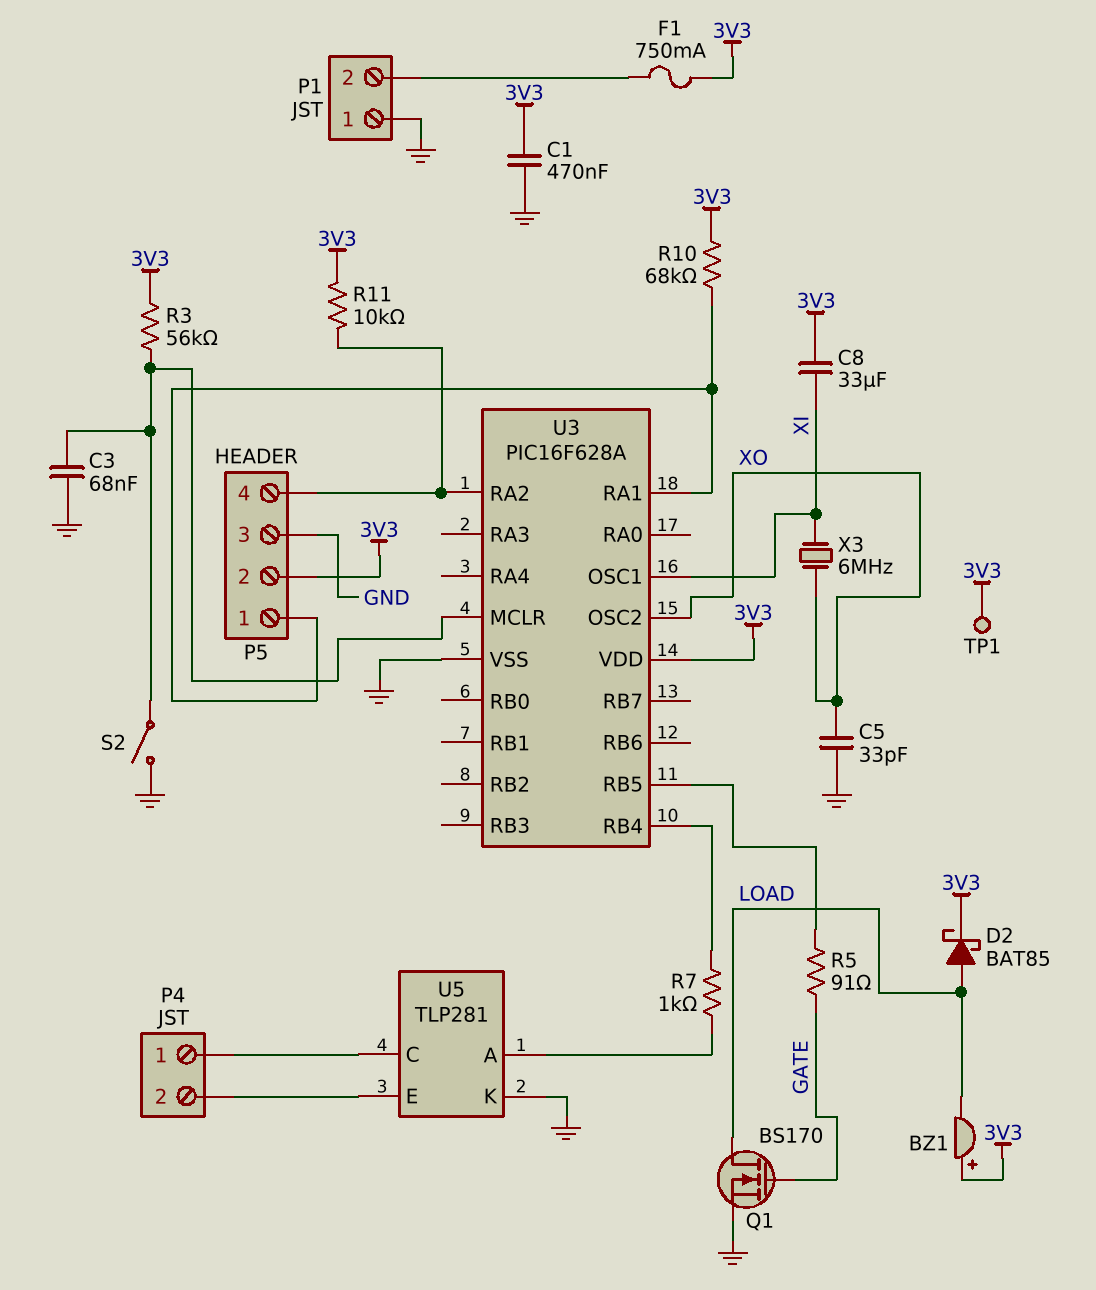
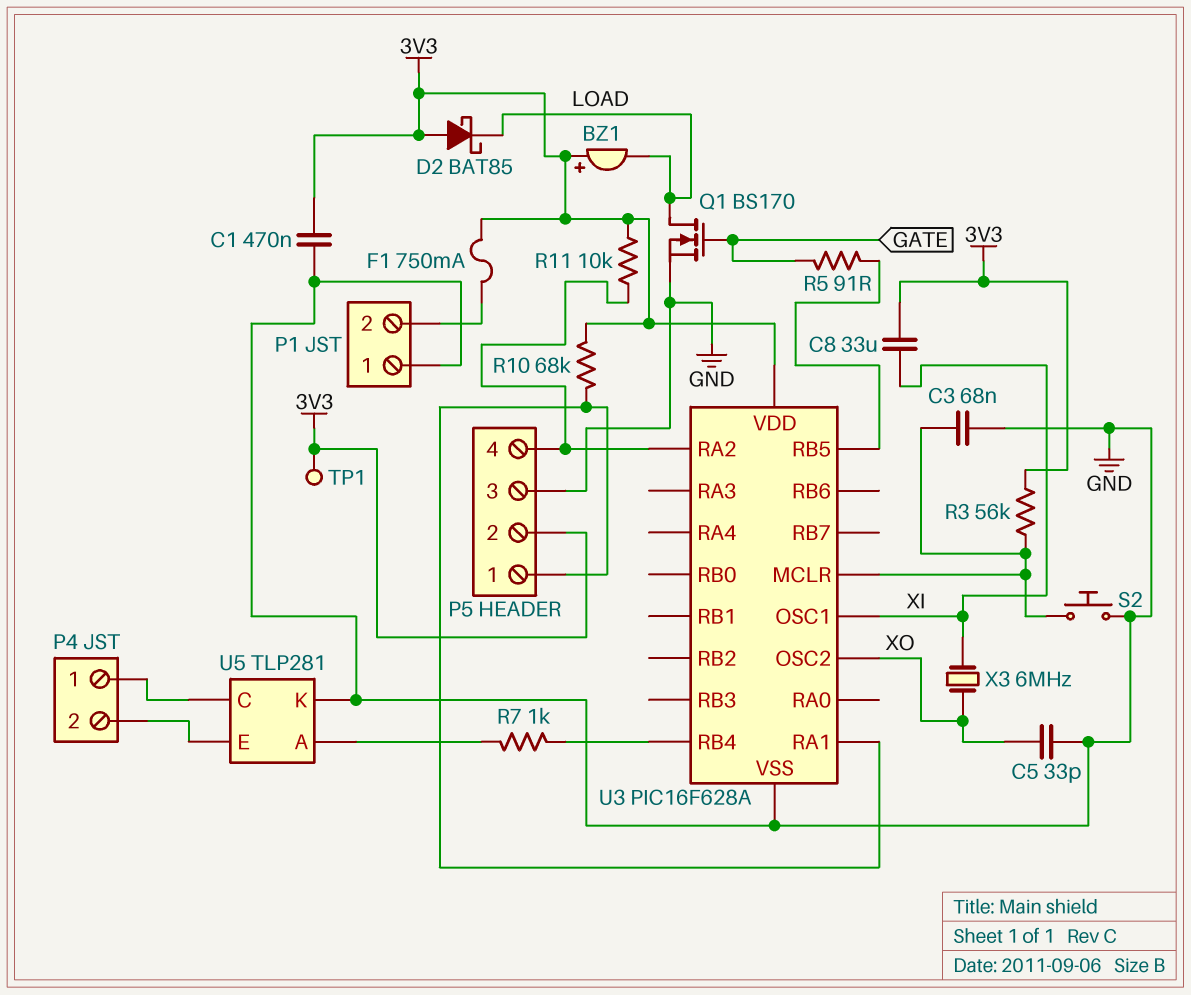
D2: schottky BAT85 (A LOAD, K 3V3) -> schottky BAT85 (A 3V3, K LOAD)
S2: switch (GND, U3/MCLR) -> button (GND, U3/MCLR)

